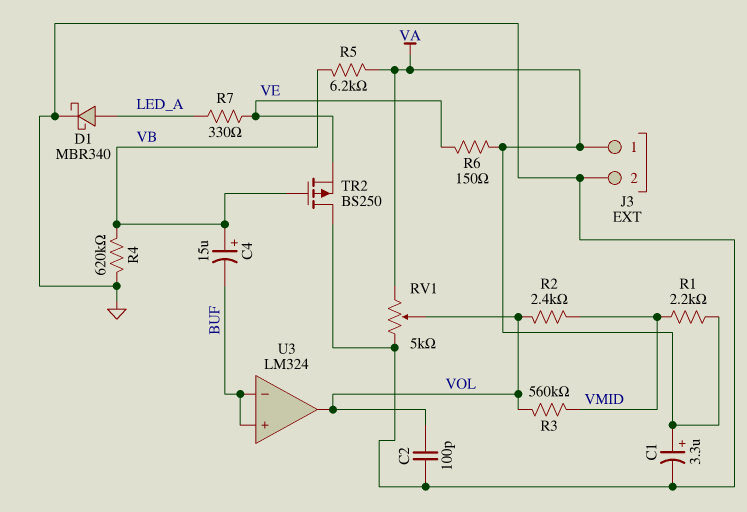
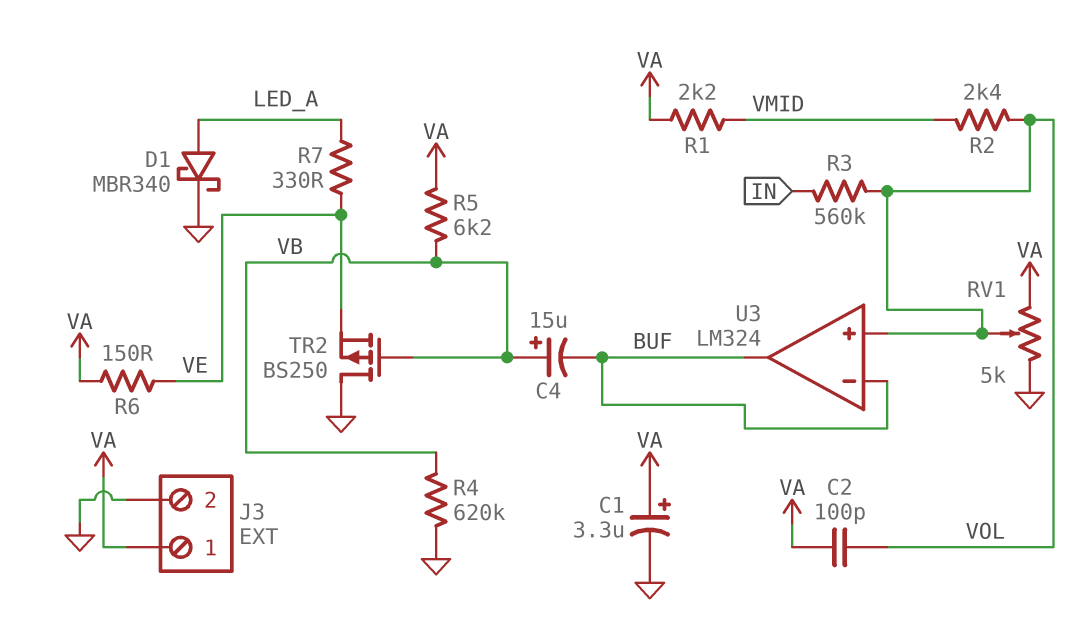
C2: 100pF (GND, VOL) -> 100pF (VA, VOL)
R3: 560k (VMID, VOL) -> 560k (IN, VOL)
U3 pin in+: BUF -> VOL
U3 pin out: VOL -> BUF

